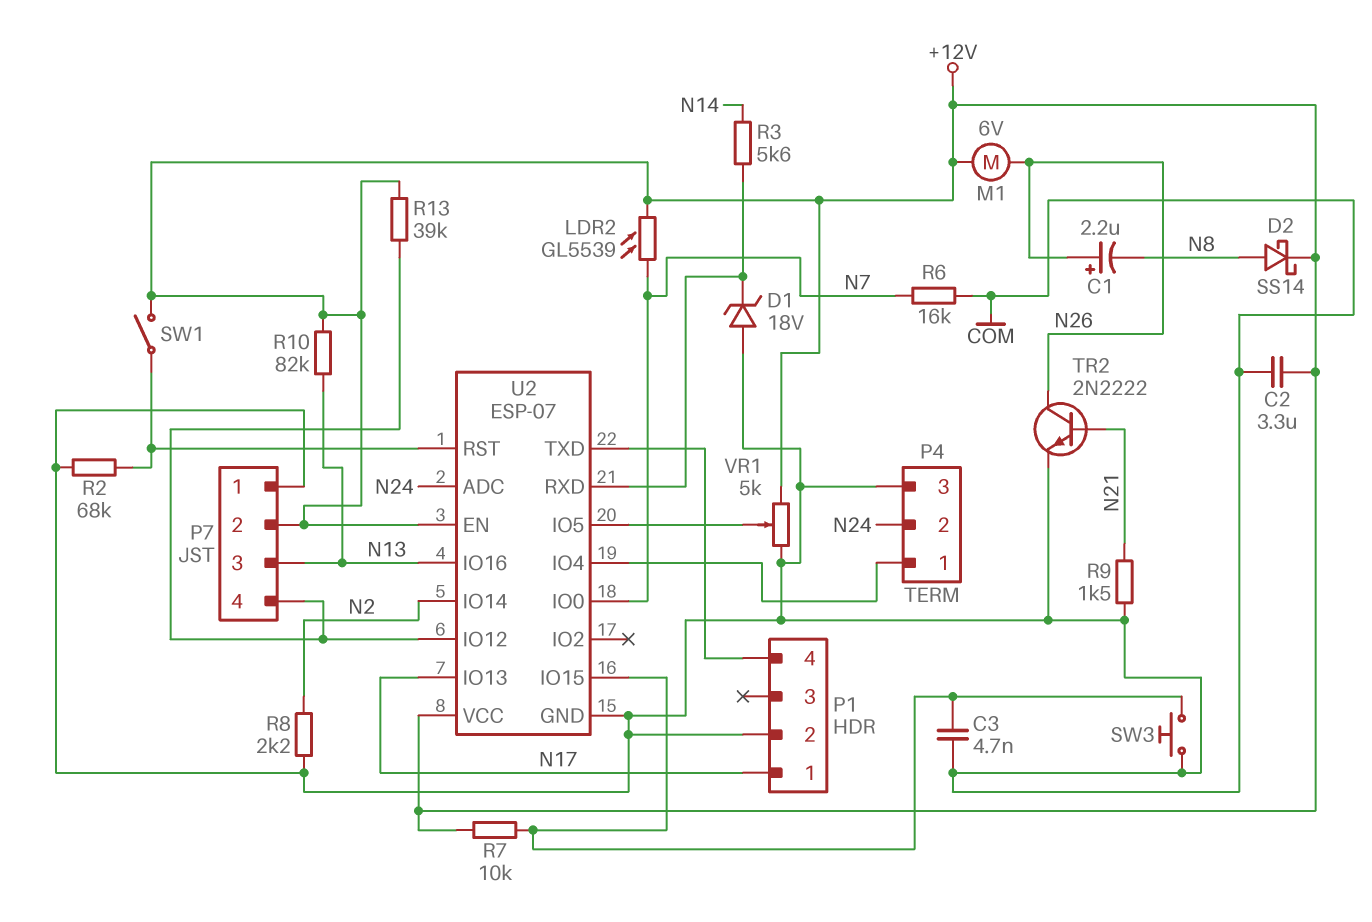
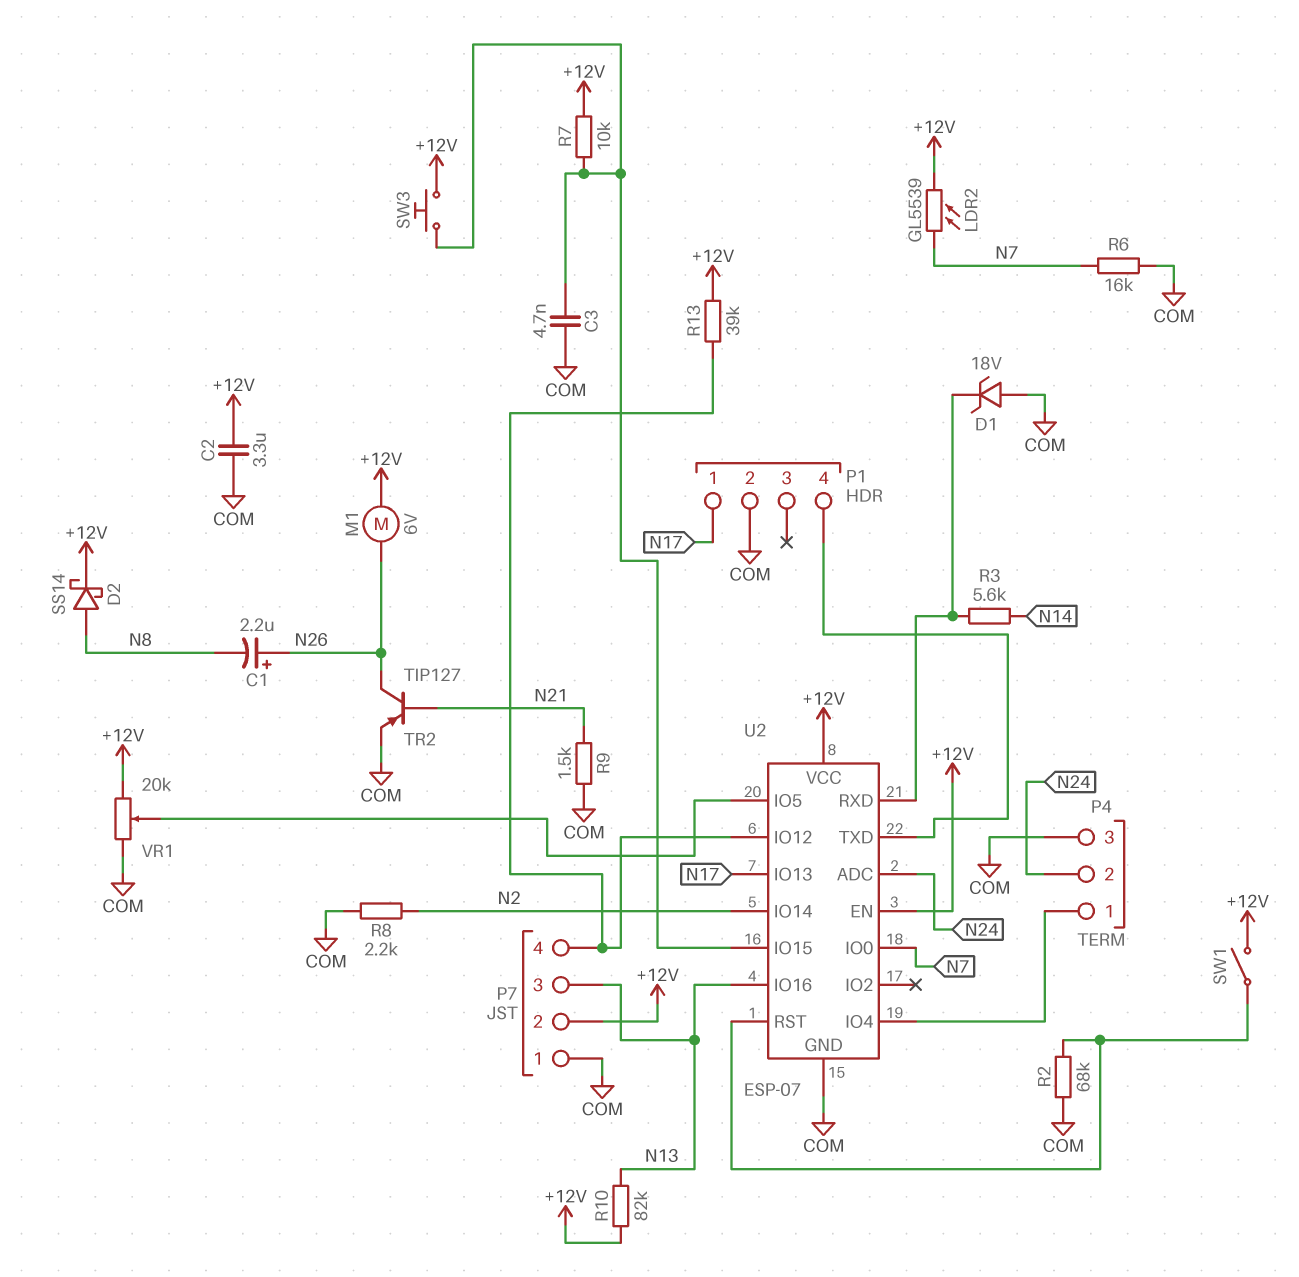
SW3: button (COM, U2/IO15) -> button (+12V, U2/IO15)
TR2: NPN 2N2222 (B N21, C N26, E COM) -> PNP TIP127 (B N21, C N26, E COM)
VR1: 5k (+12V, COM, wiper U2/IO5) -> 20k (+12V, COM, wiper U2/IO5)

